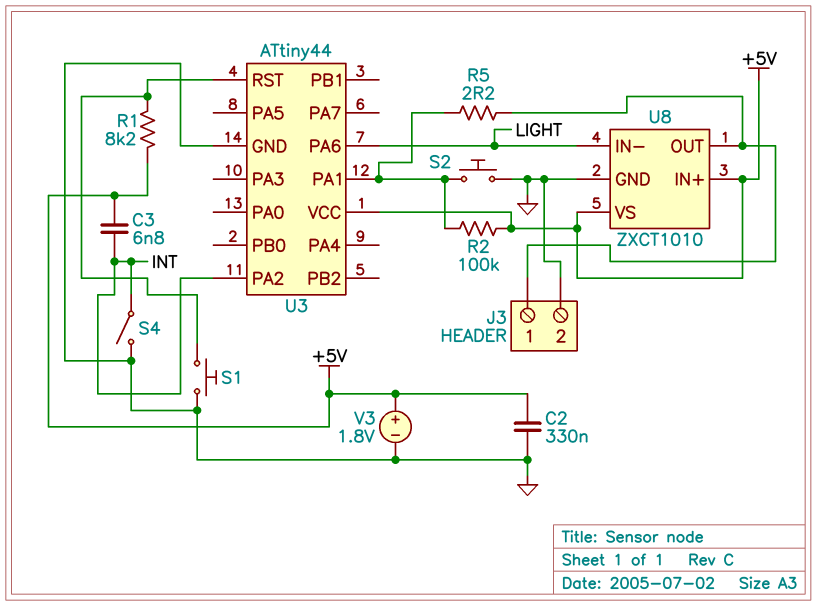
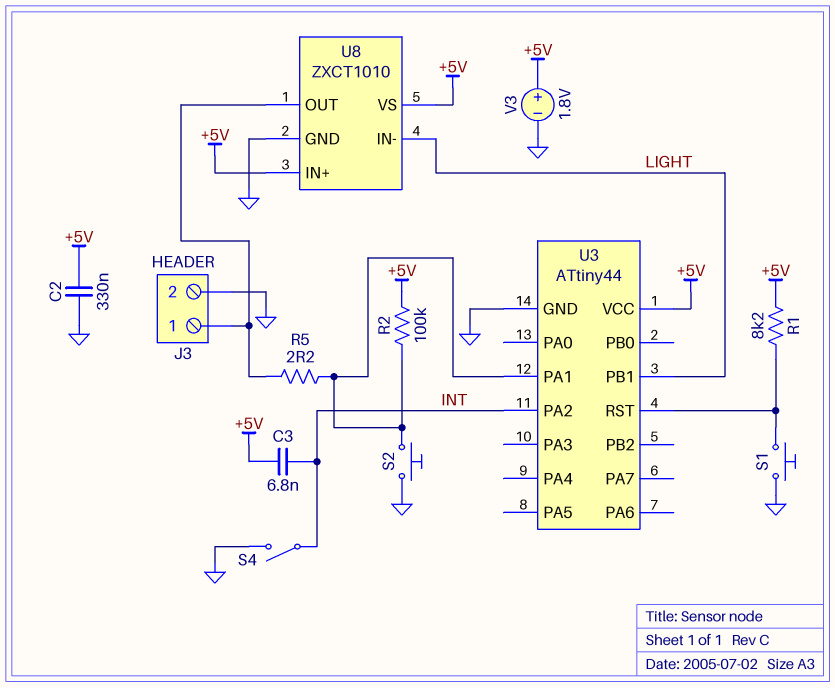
U3 pin PA6: LIGHT -> none
U3 pin PB1: none -> LIGHT

